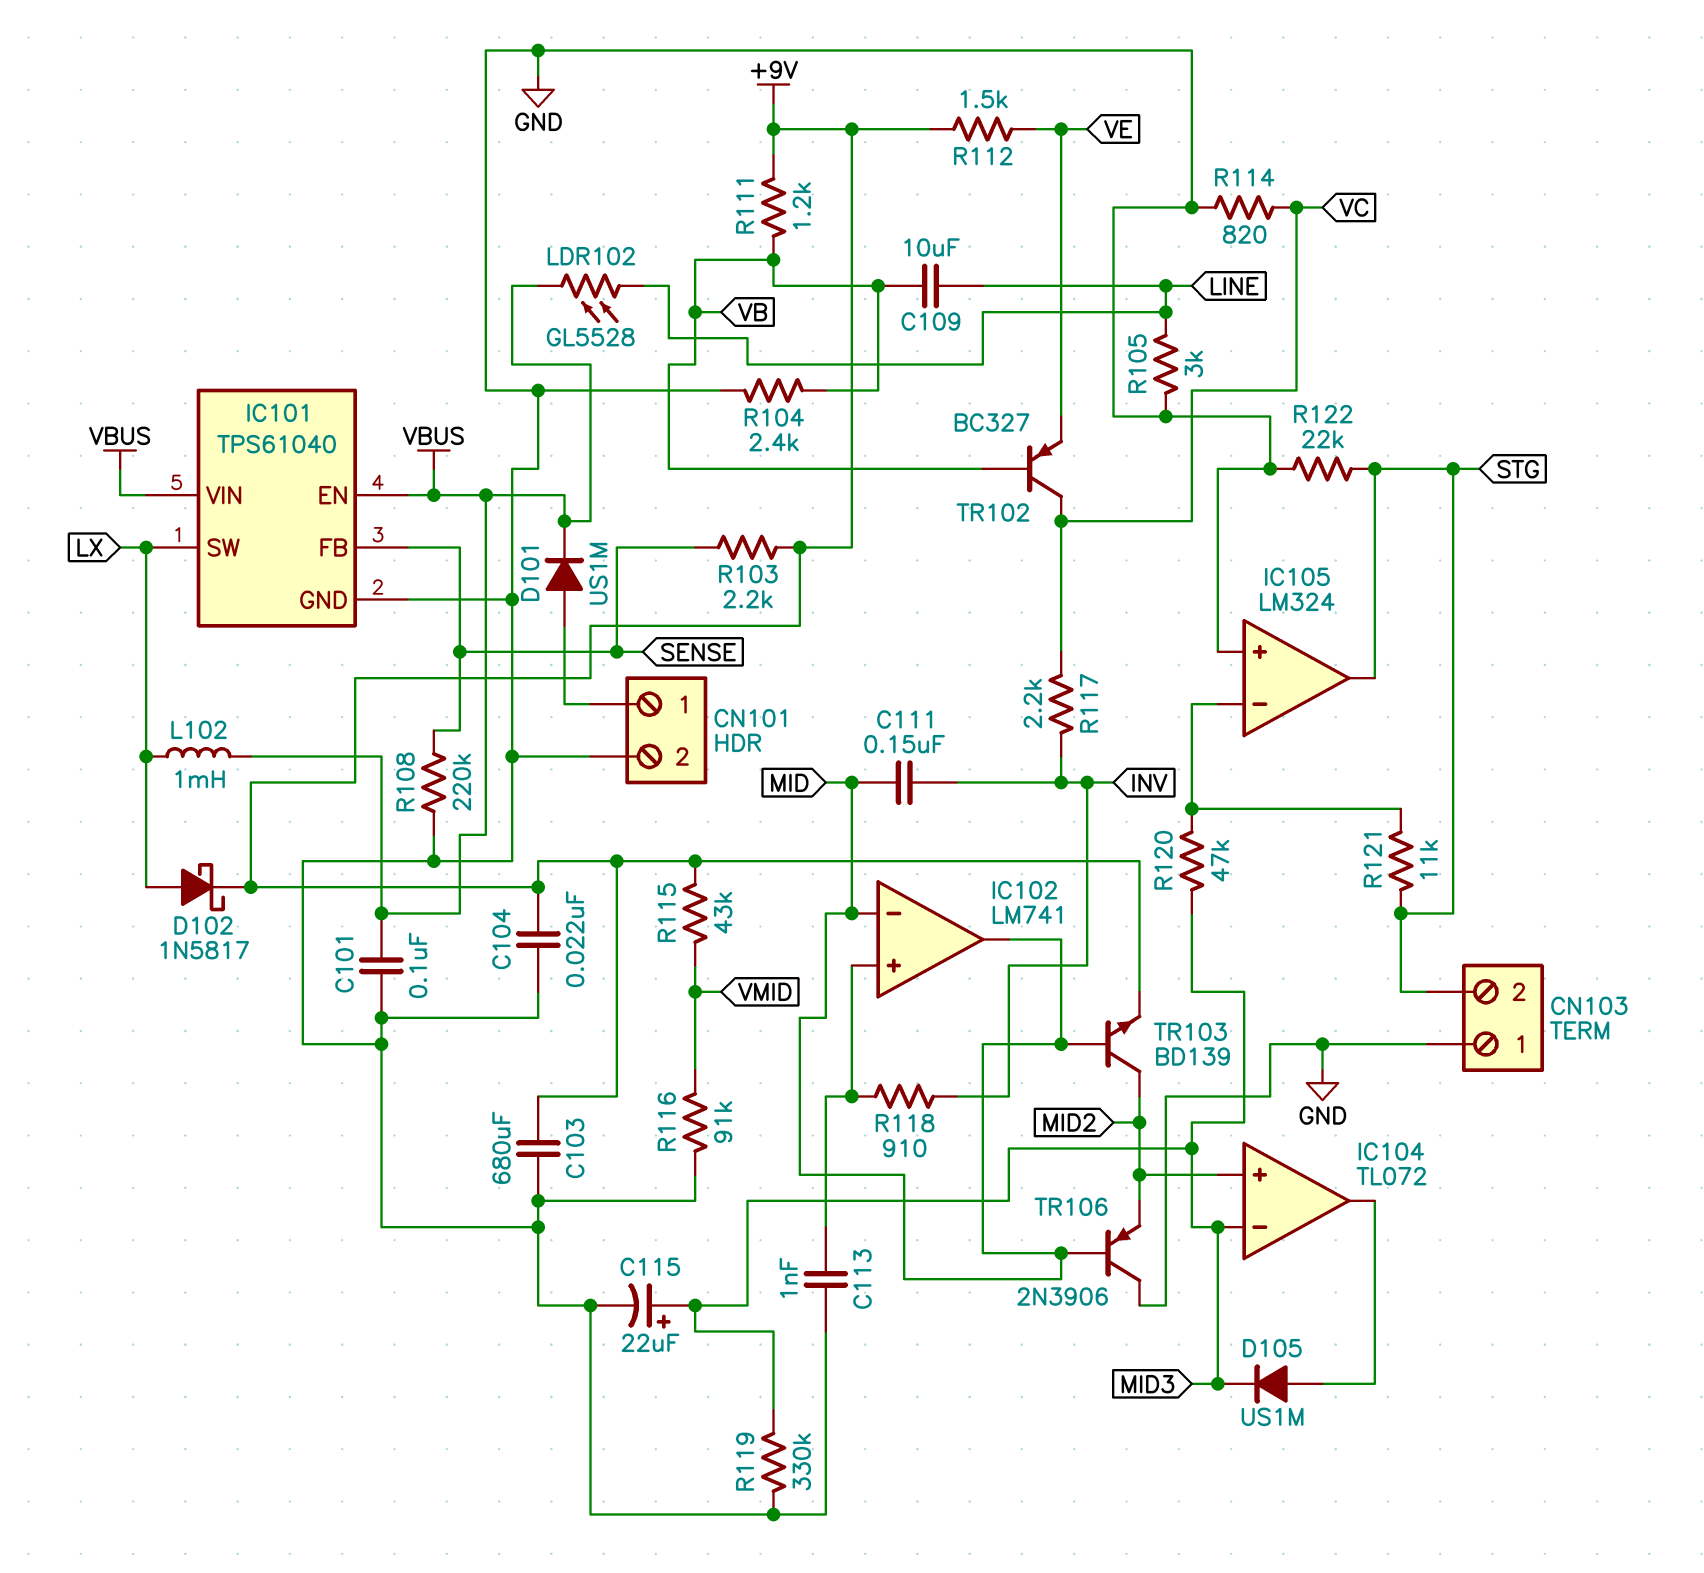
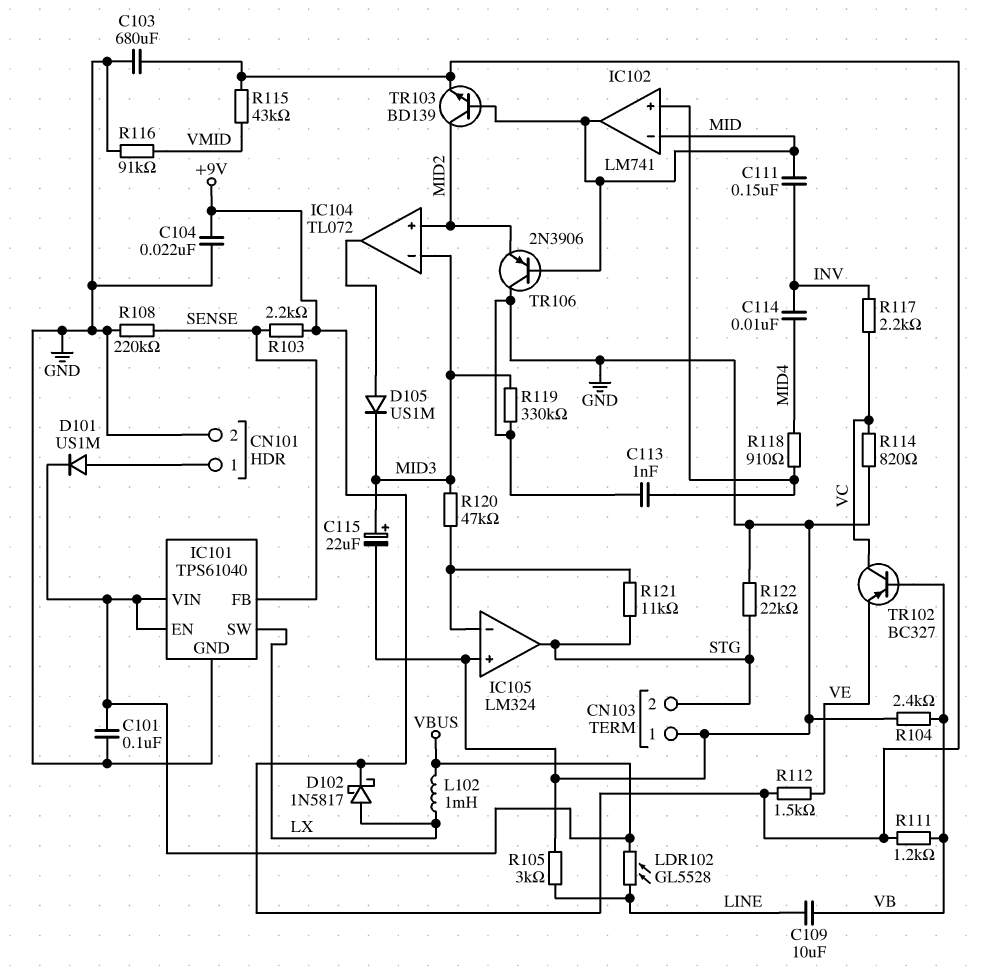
C114: none -> 10nF (INV, MID4)
R118: 910 (IC102/in+, INV) -> 910 (IC102/in+, MID4)

